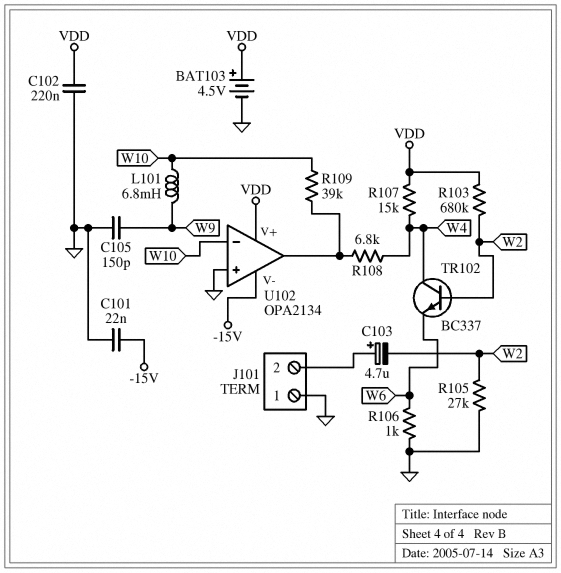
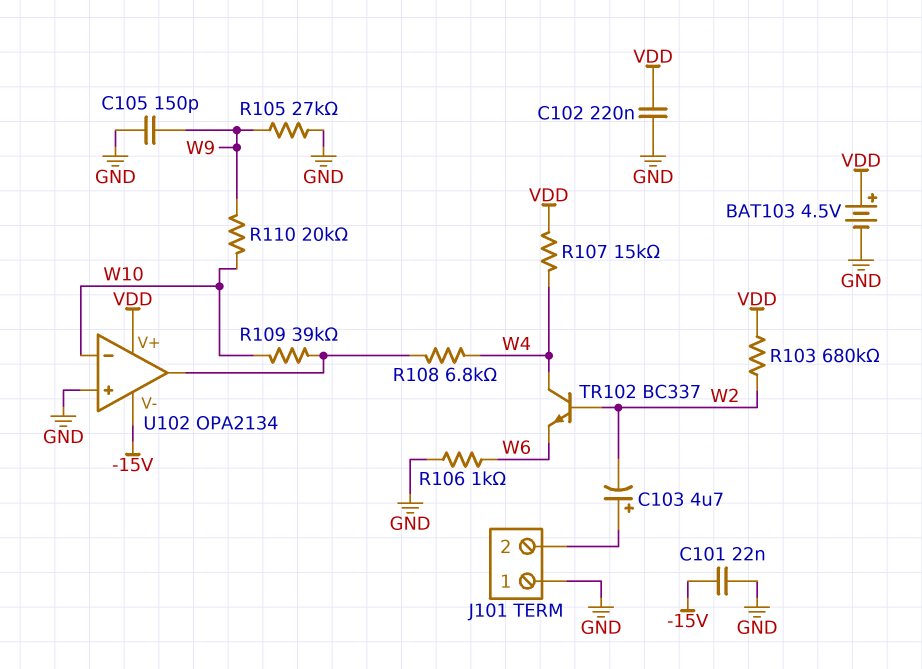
L101: 6.8mH (W9, W10) -> none
R105: 27k (GND, W2) -> 27k (GND, W9)
R110: none -> 20k (W9, W10)

